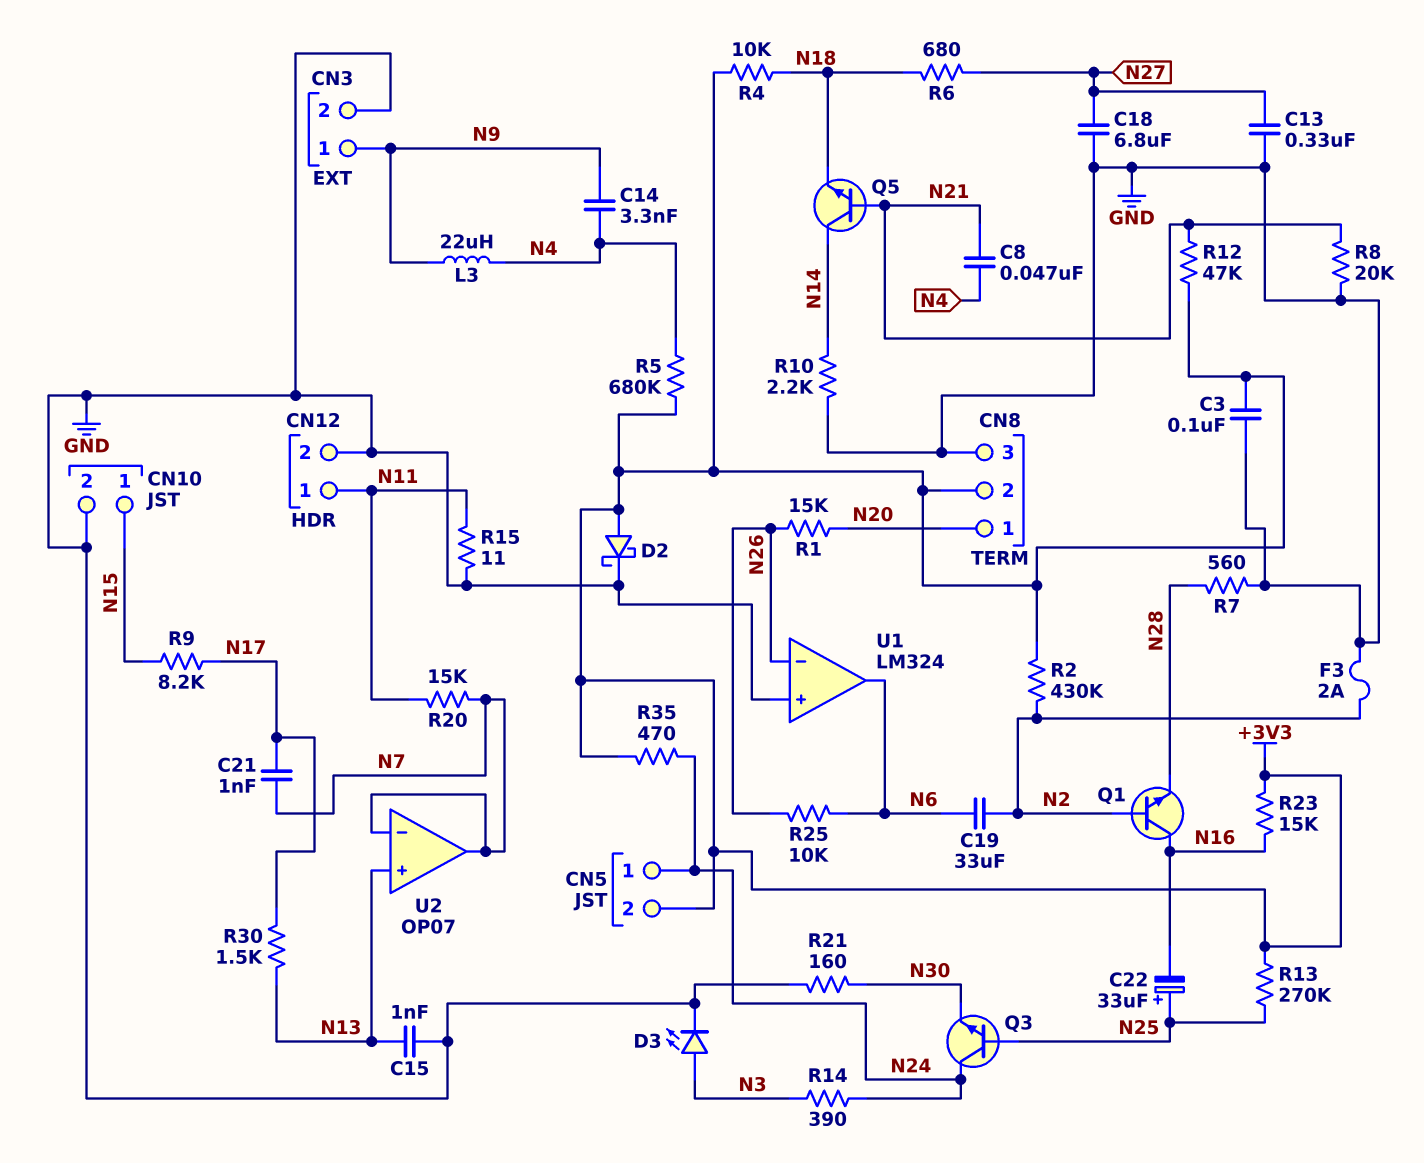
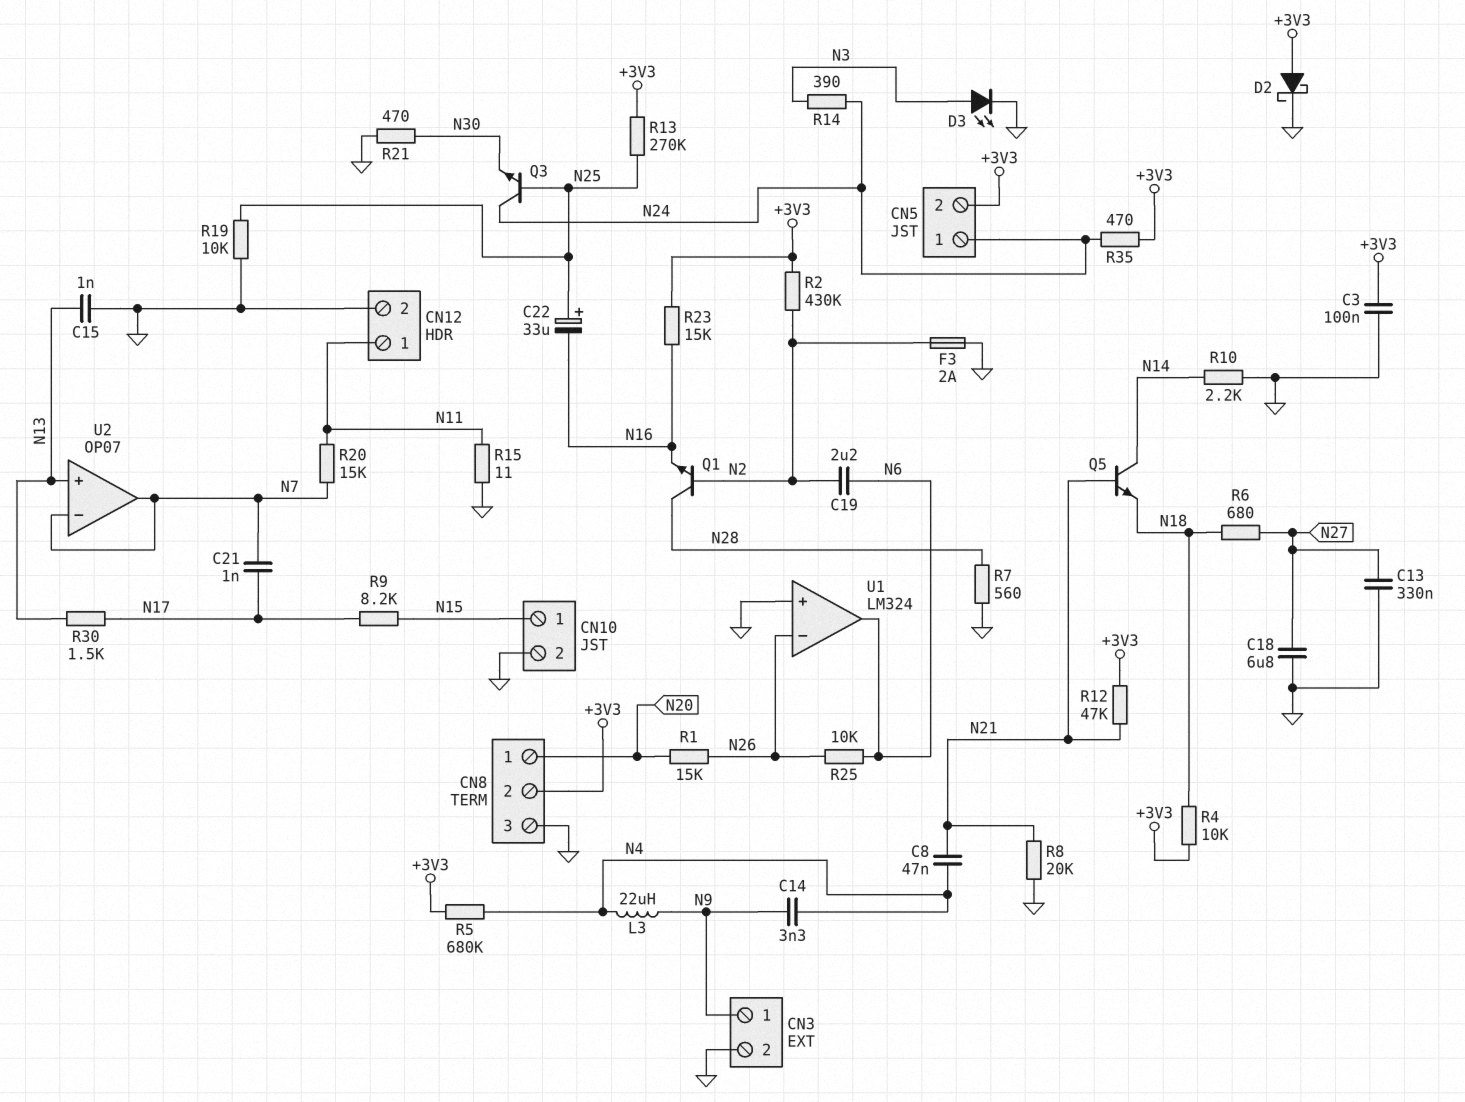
C19: 33uF (N2, N6) -> 2.2uF (N2, N6)
Q1: NPN (B N2, C N16, E N28) -> NPN (B N2, C N28, E N16)
R19: none -> 10k (GND, N25)
R21: 160 (GND, N30) -> 470 (GND, N30)

